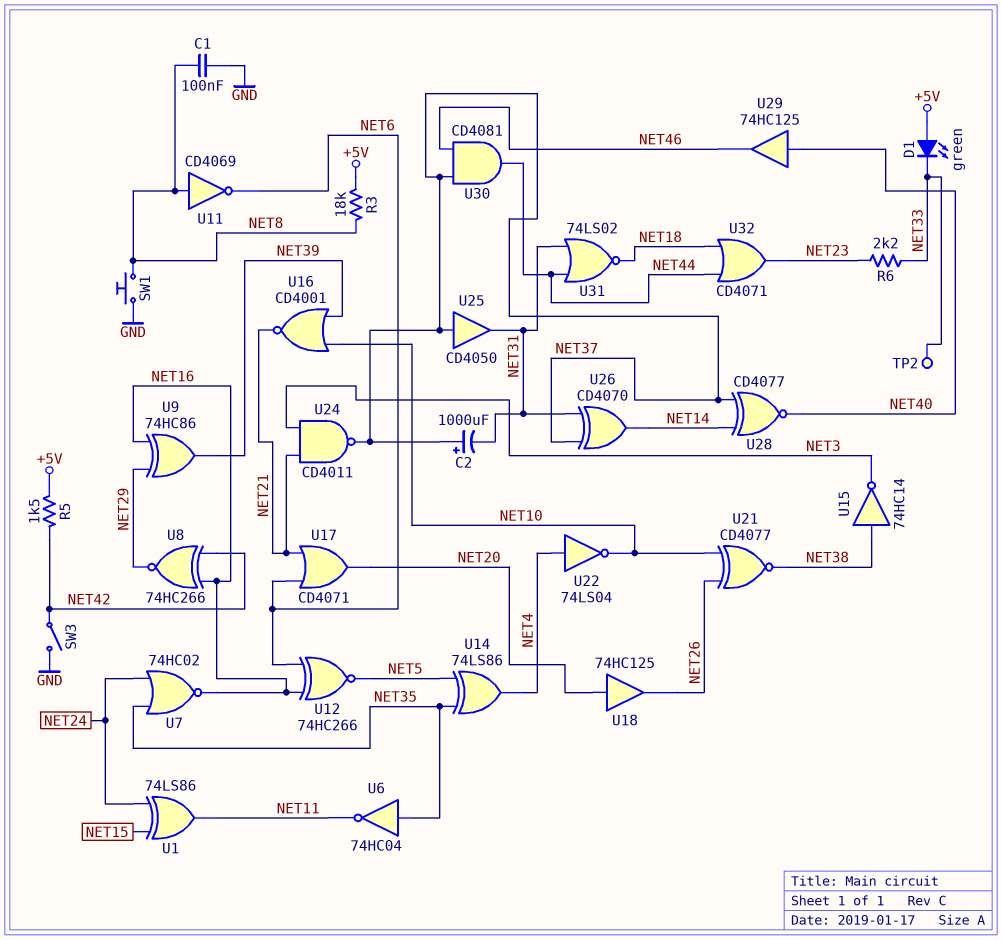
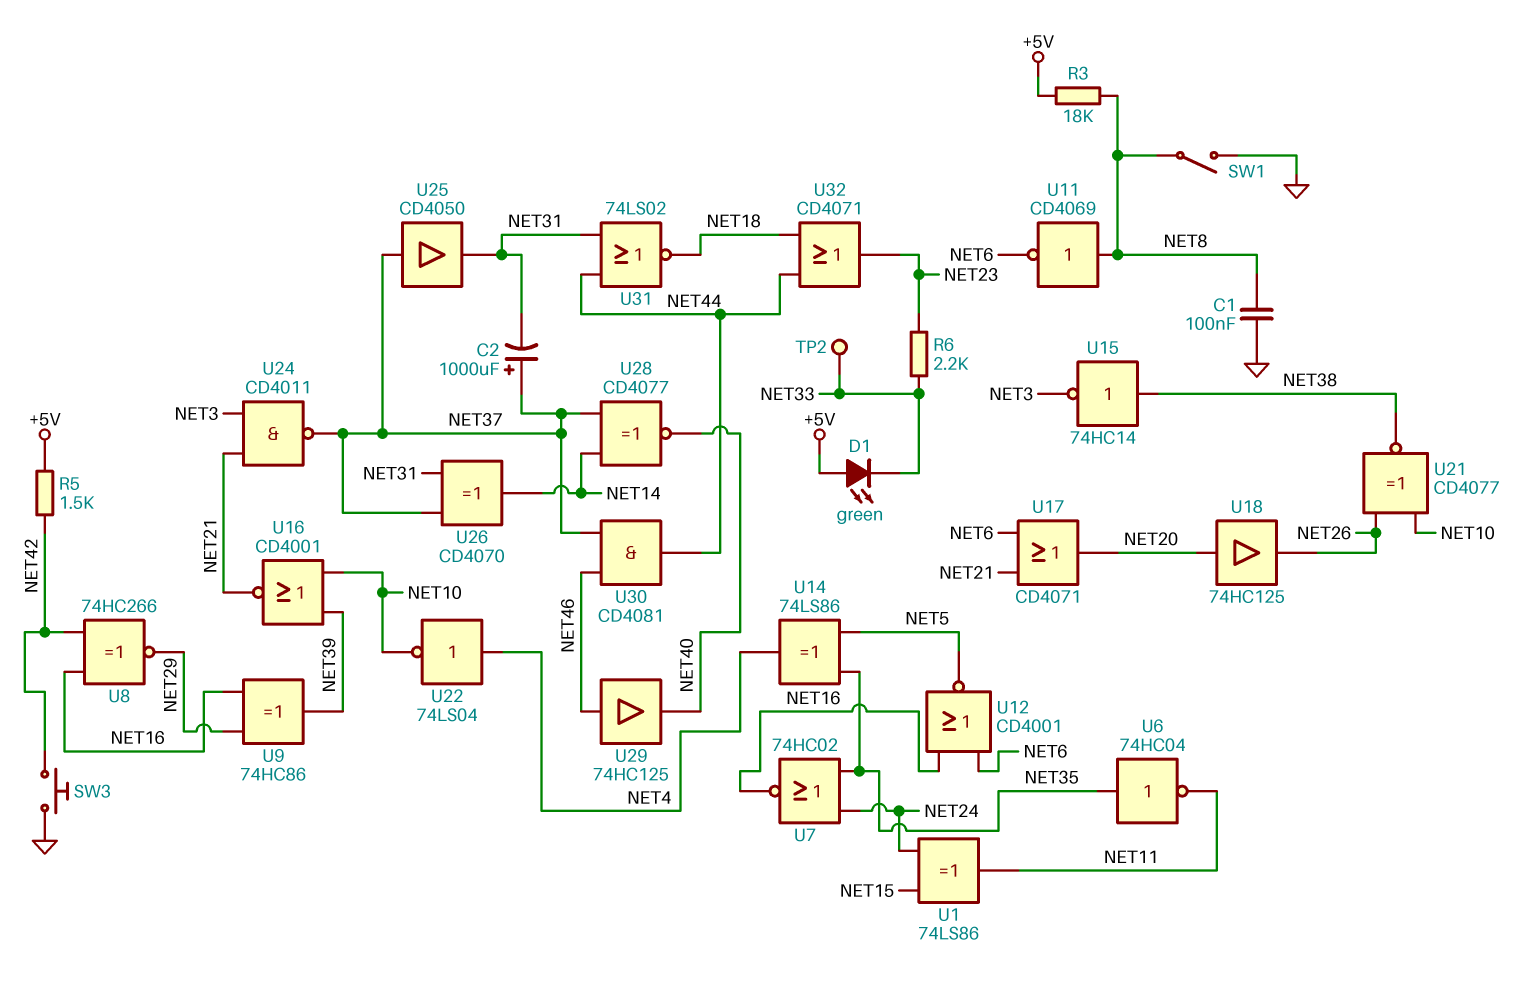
SW1: button (GND, NET8) -> switch (GND, NET8)
SW3: switch (GND, NET42) -> button (GND, NET42)
U12: XNOR 74HC266 (in NET6, in NET16, out NET5) -> NOR CD4001 (in NET6, in NET16, out NET5)
U29: buffer 74HC125 (in NET40, out NET46) -> buffer 74HC125 (in NET46, out NET40)

